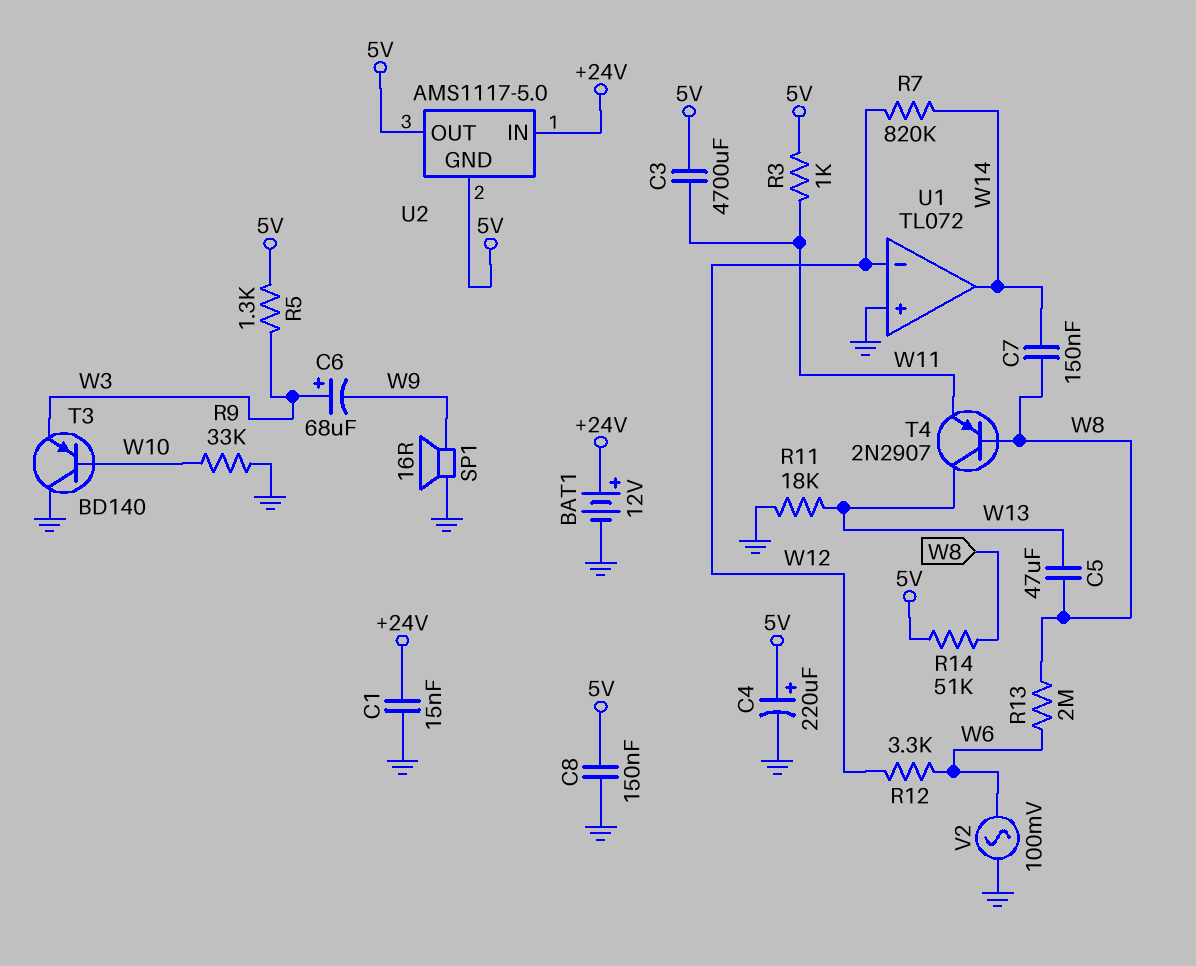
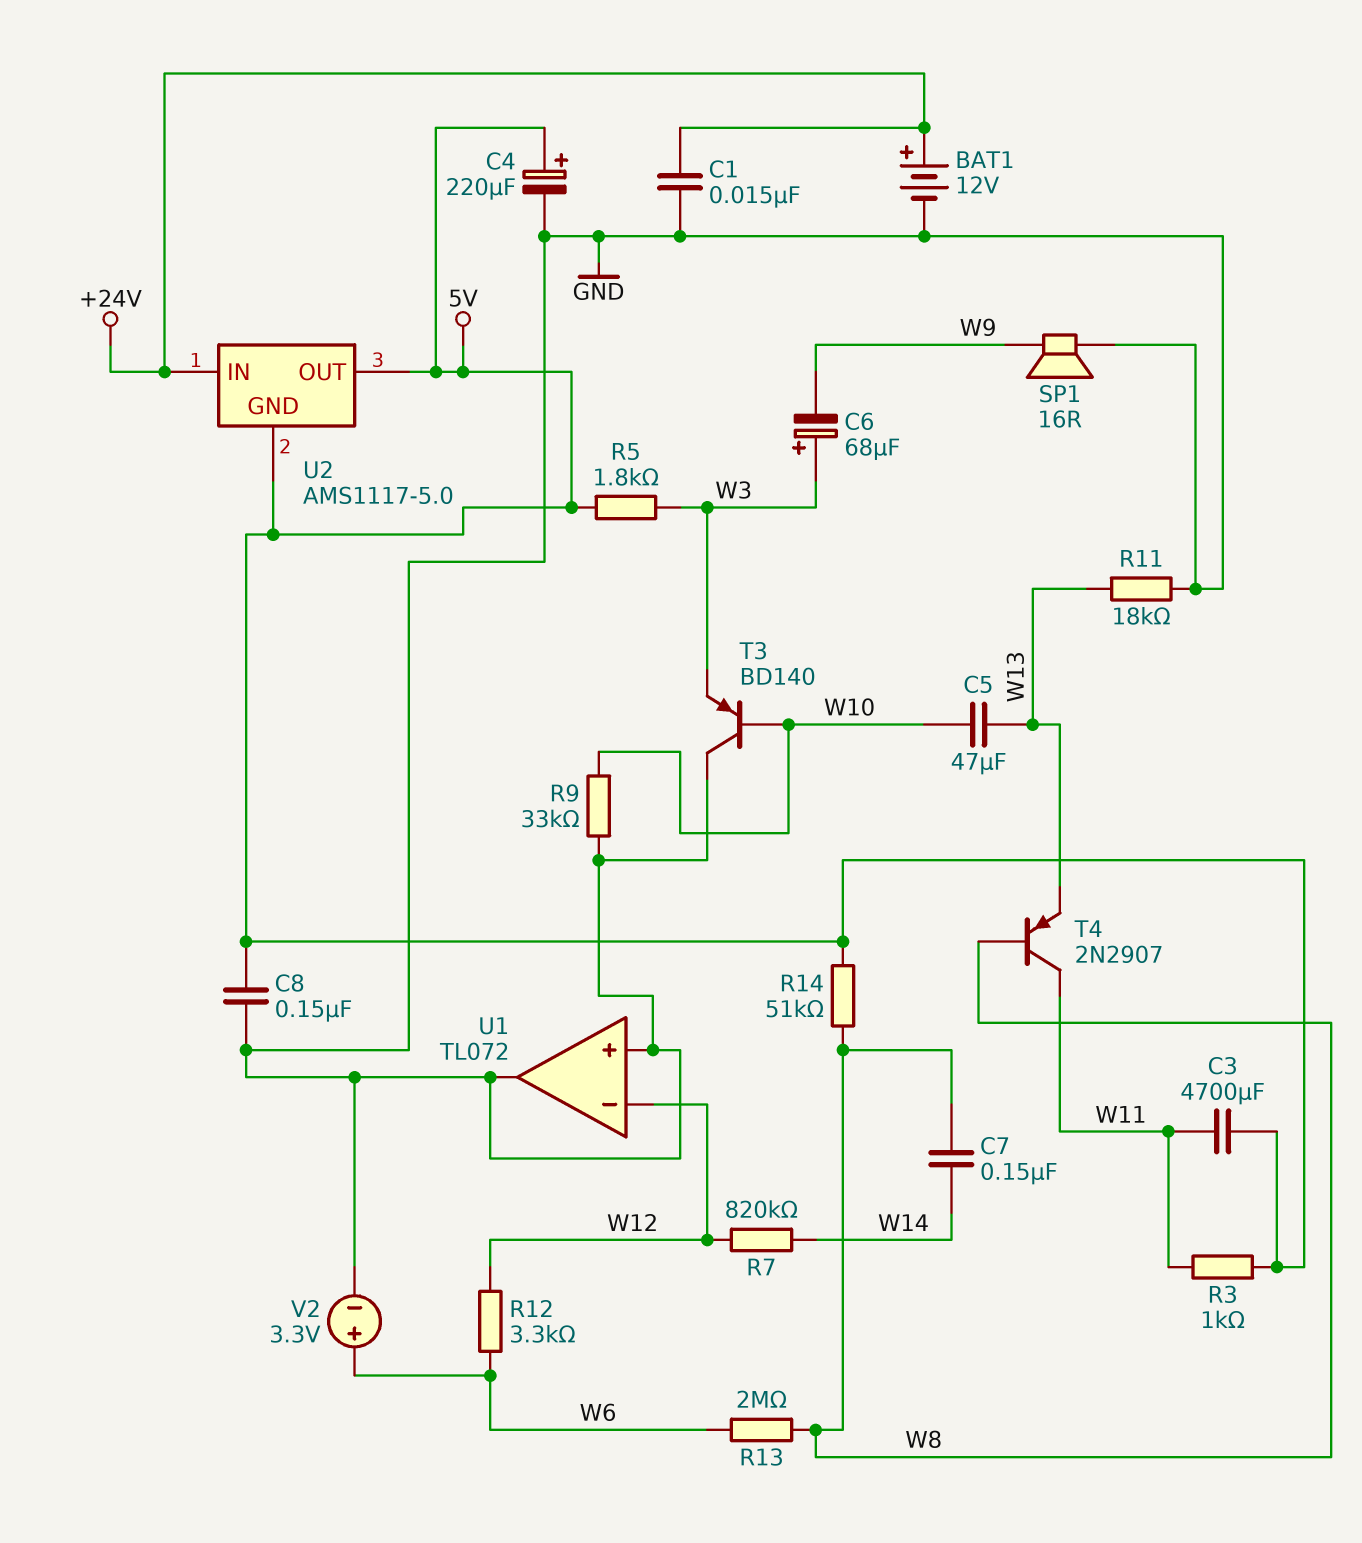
C5: 47uF (W8, W13) -> 47uF (W10, W13)
R5: 1.3k (5V, W3) -> 1.8k (5V, W3)
T4: PNP 2N2907 (B W8, C W13, E W11) -> PNP 2N2907 (B W8, C W11, E W13)
U1 pin out: W14 -> GND
V2: AC 100mV (GND, W6) -> 3.3V (plus W6, minus GND)

